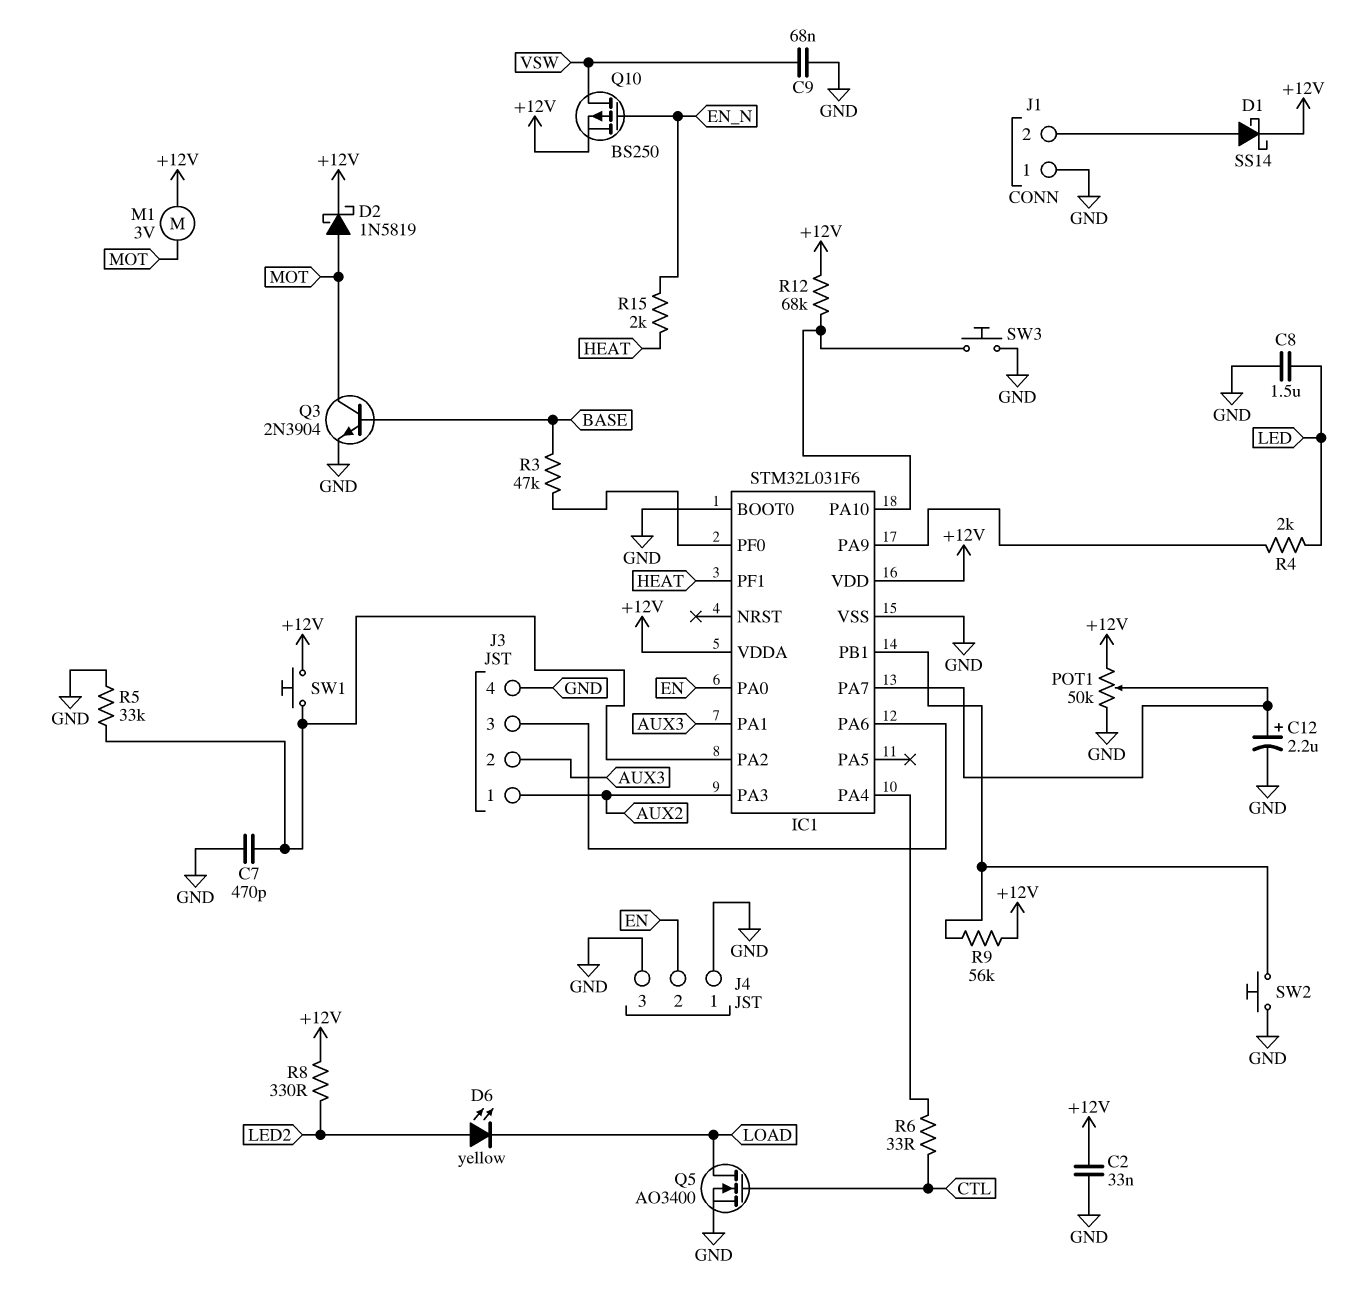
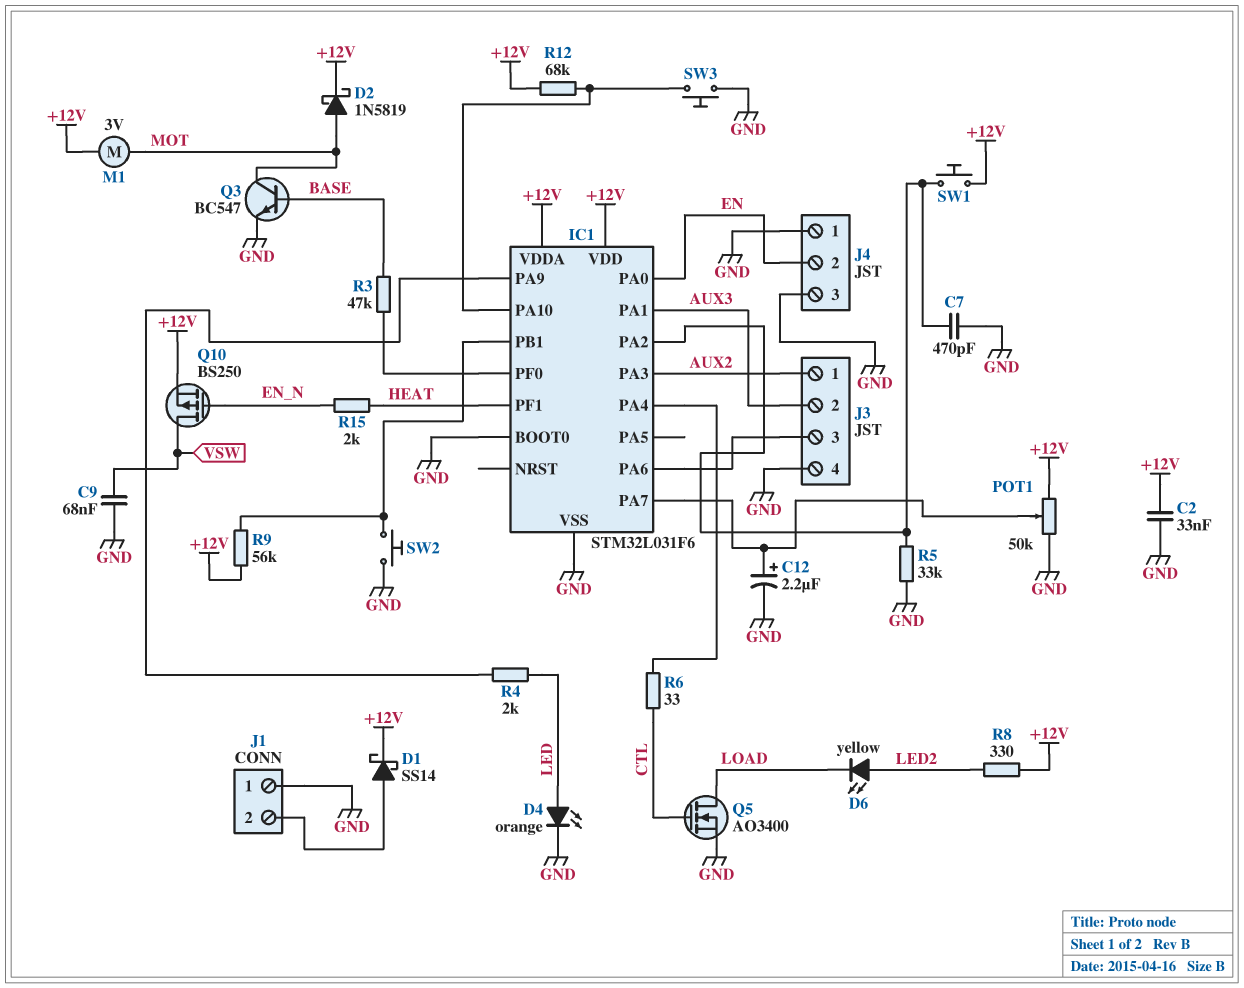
C8: 1.5uF (GND, LED) -> none
D4: none -> LED orange (A LED, K GND)
Q3: NPN 2N3904 (B BASE, C MOT, E GND) -> NPN BC547 (B BASE, C MOT, E GND)

